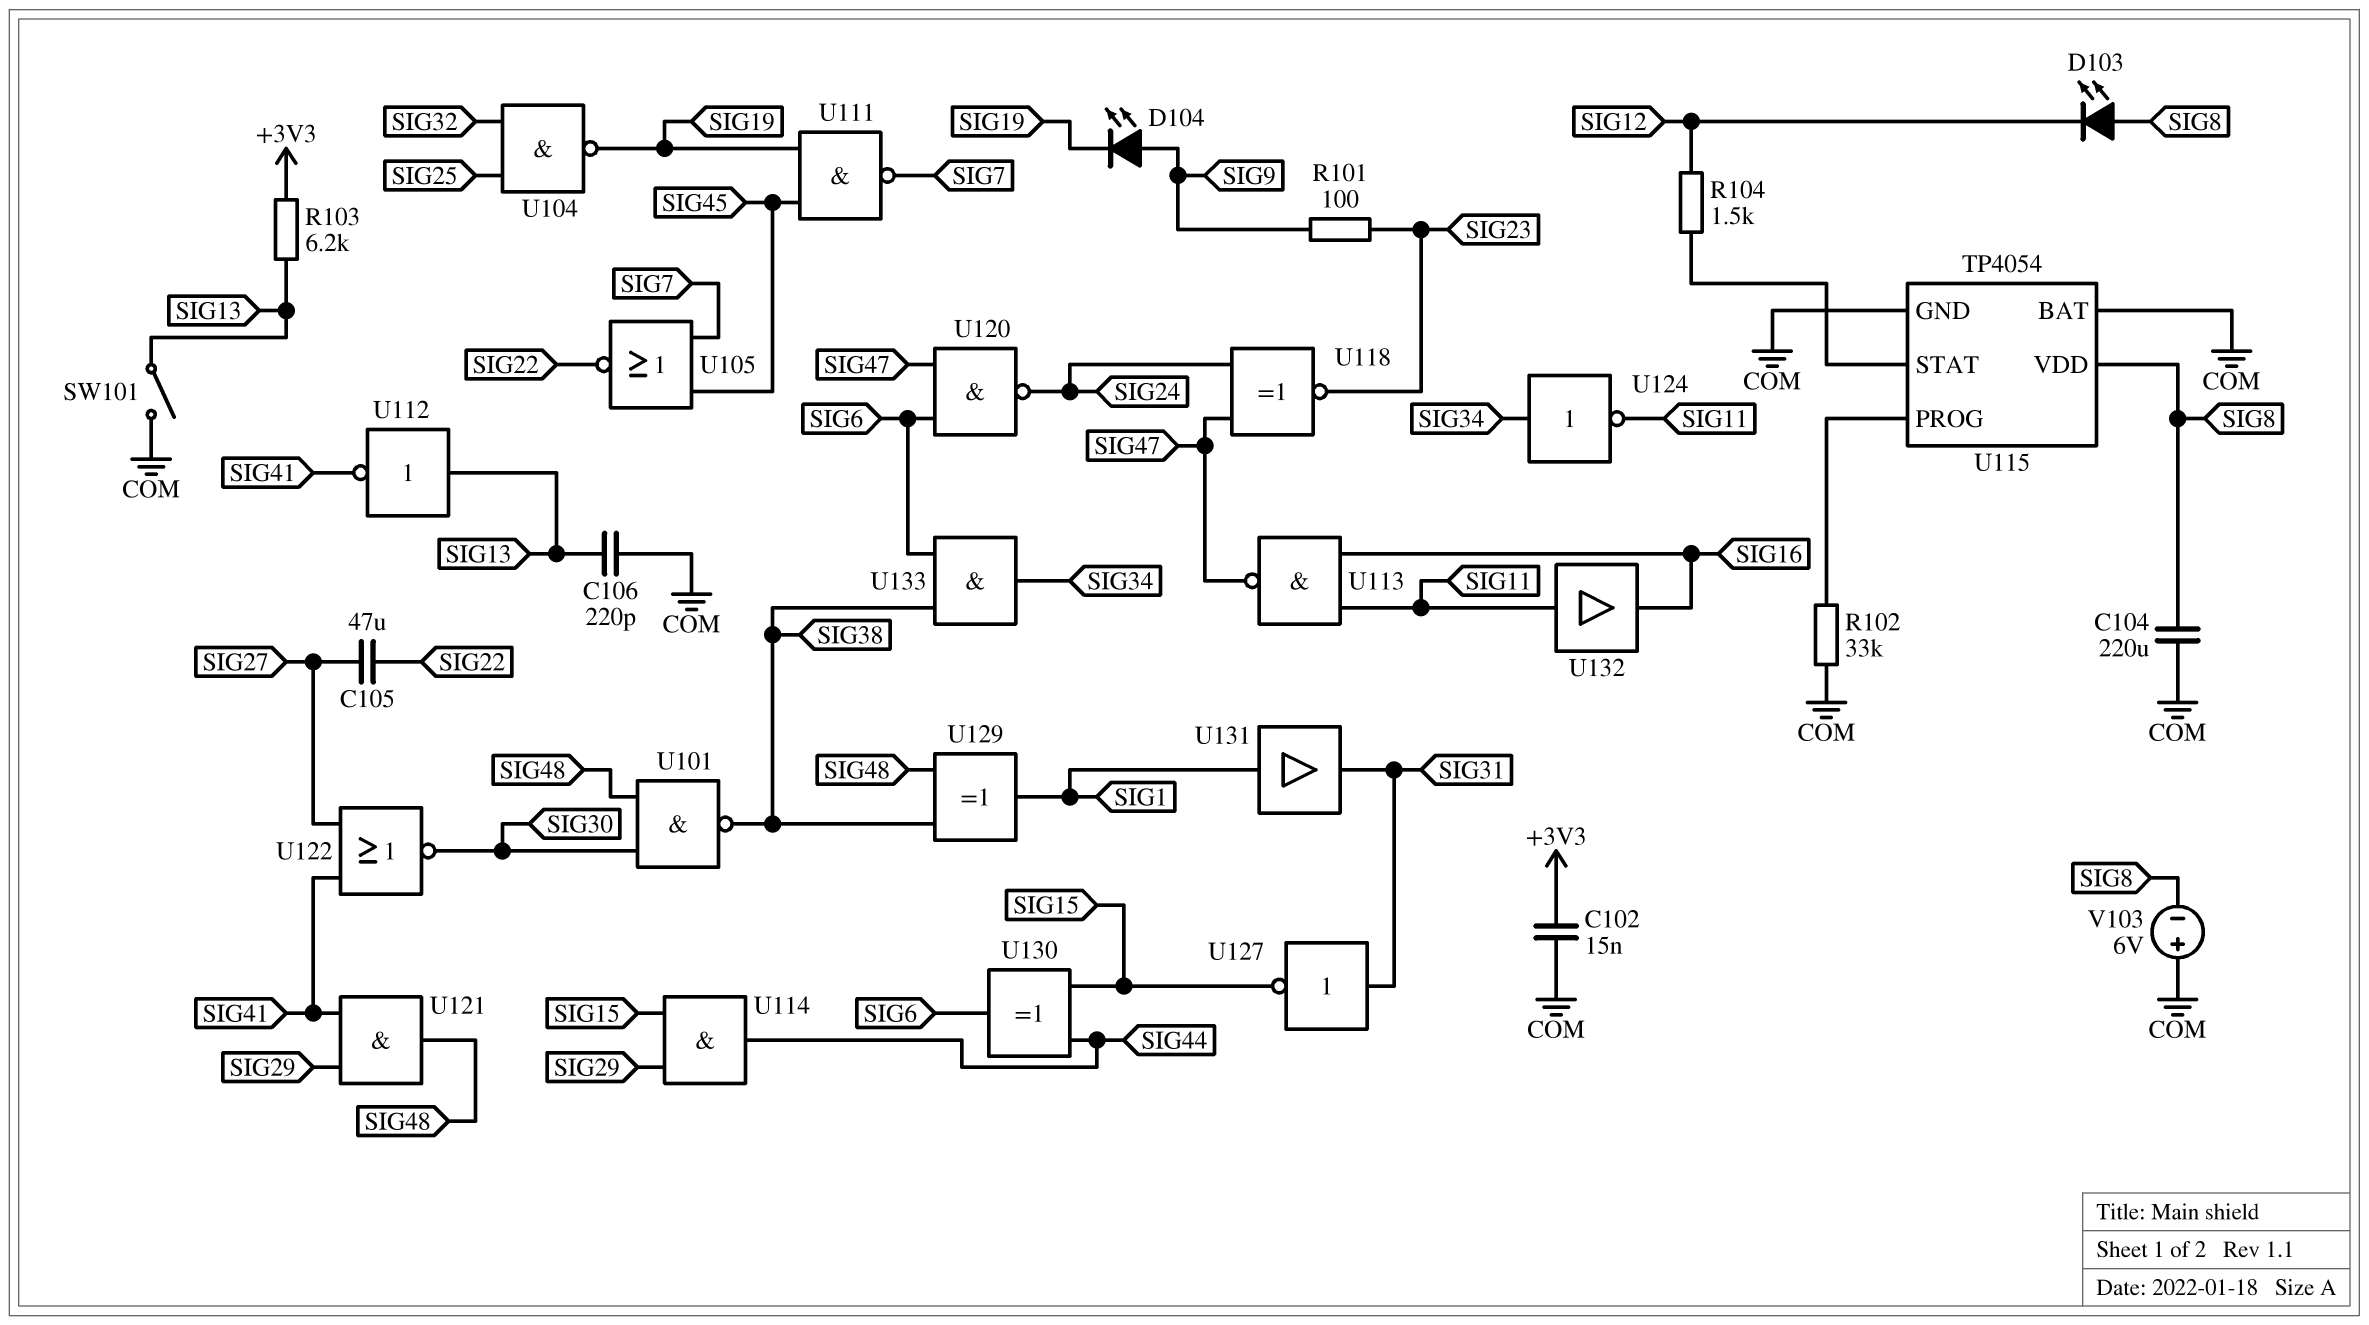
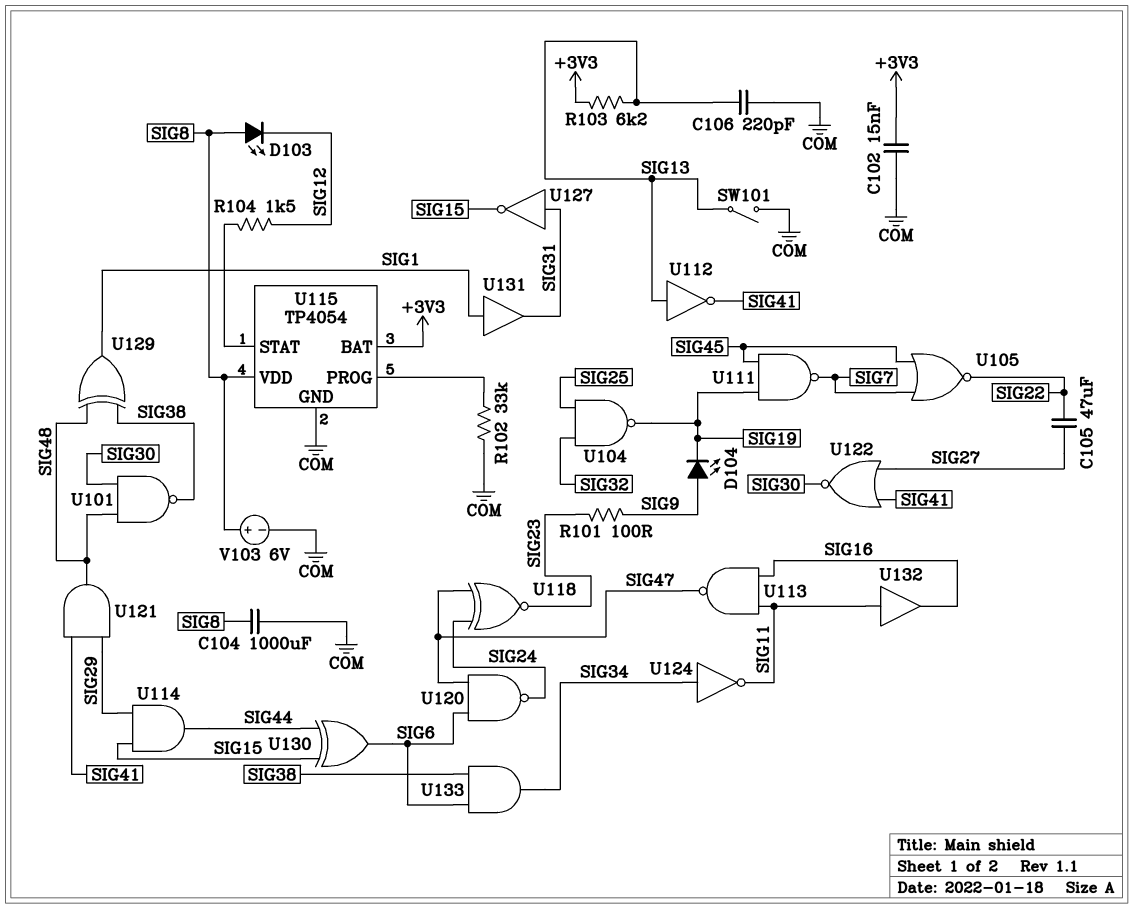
C104: 220uF (COM, SIG8) -> 1000uF (COM, SIG8)
U115 pin BAT: COM -> +3V3
V103: 6V (plus COM, minus SIG8) -> 6V (plus SIG8, minus COM)

